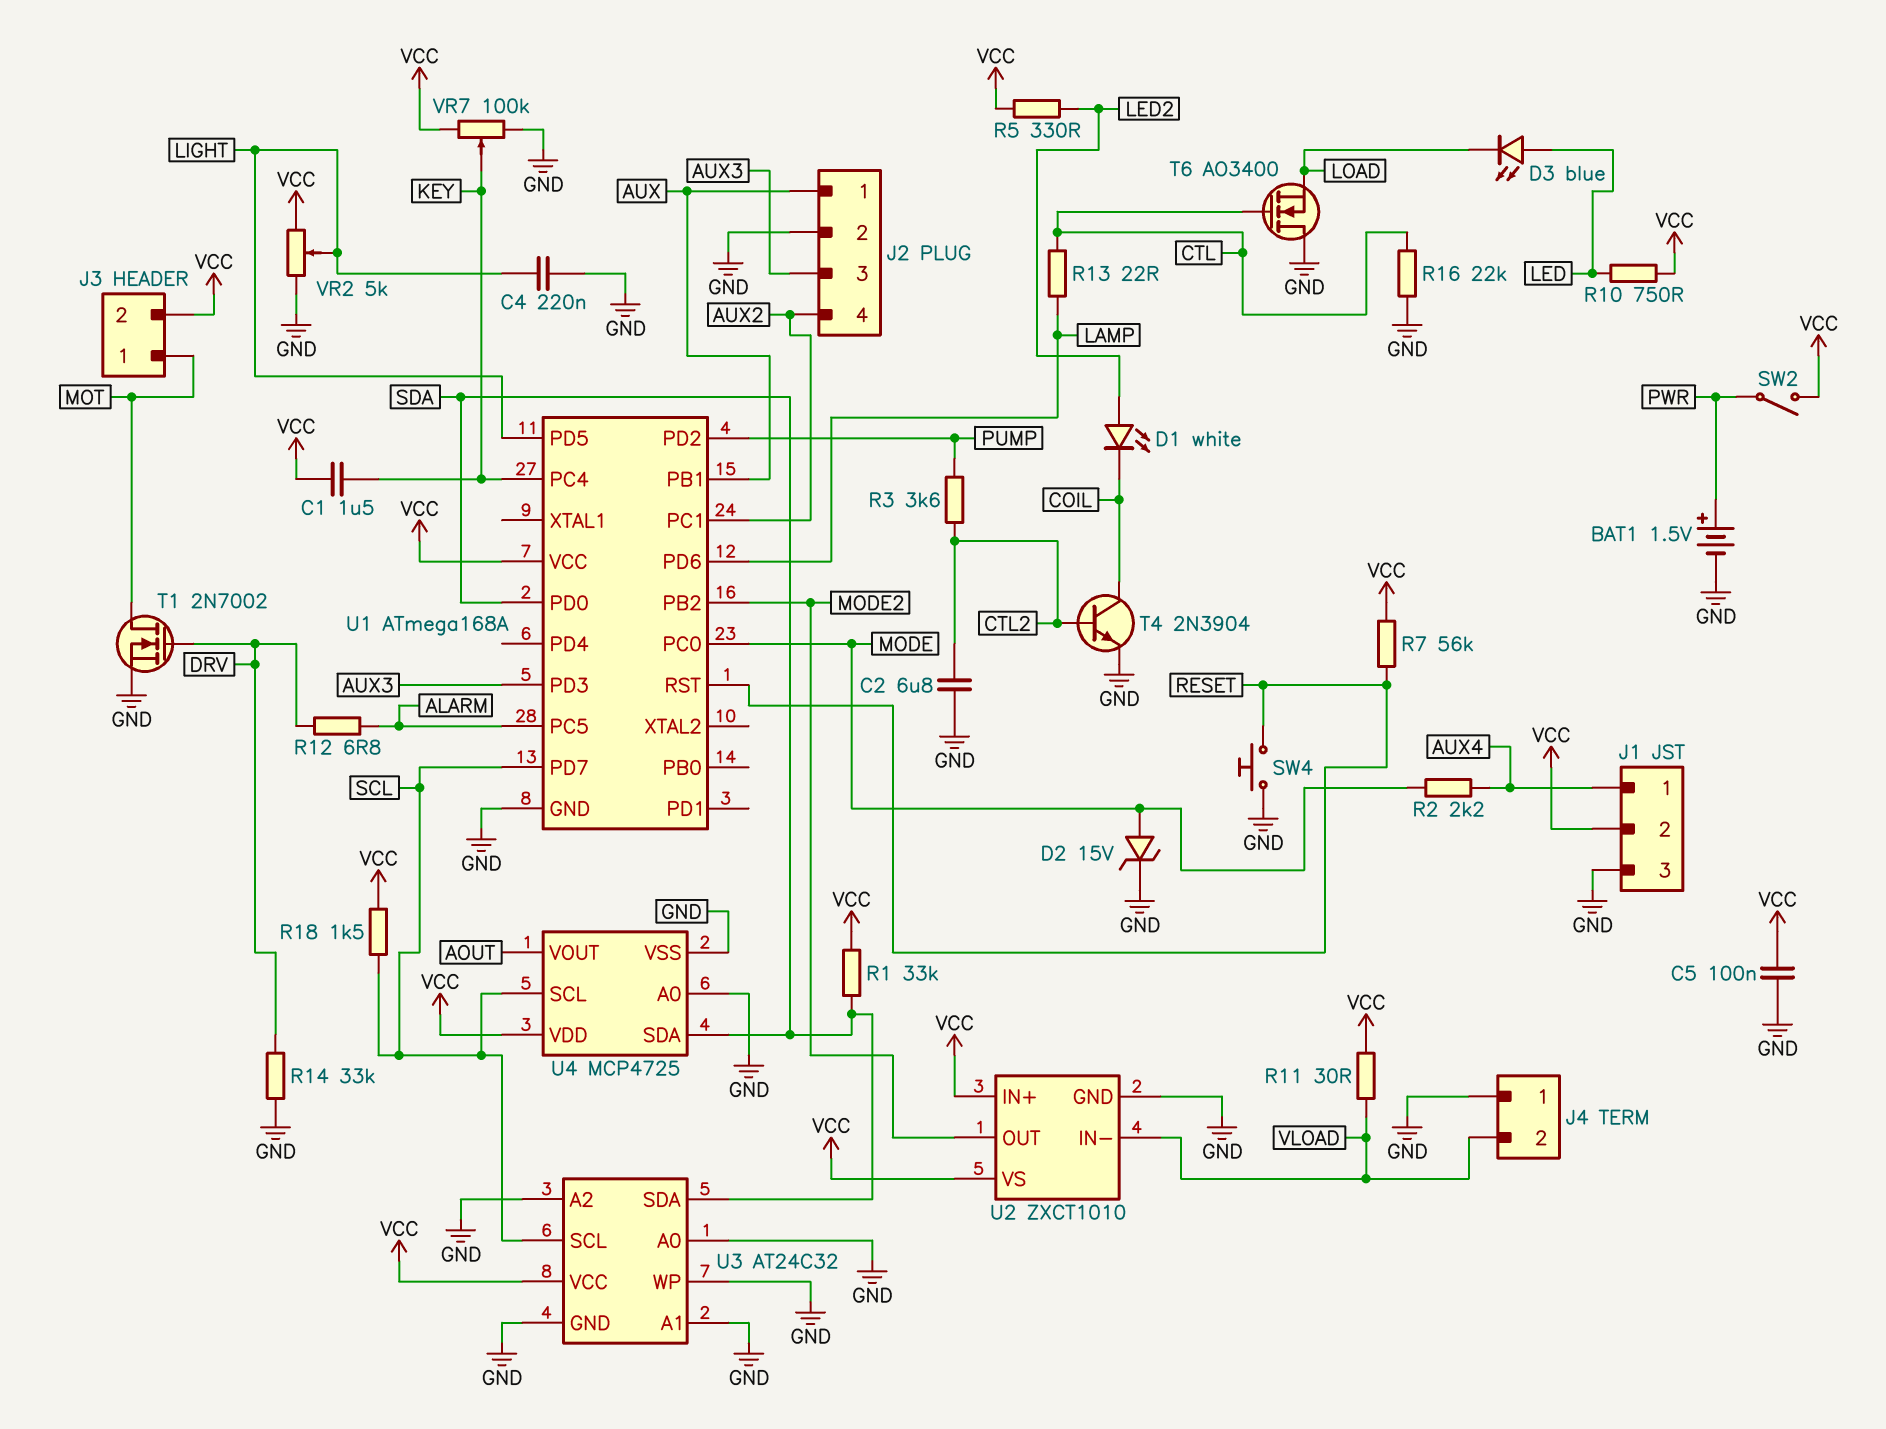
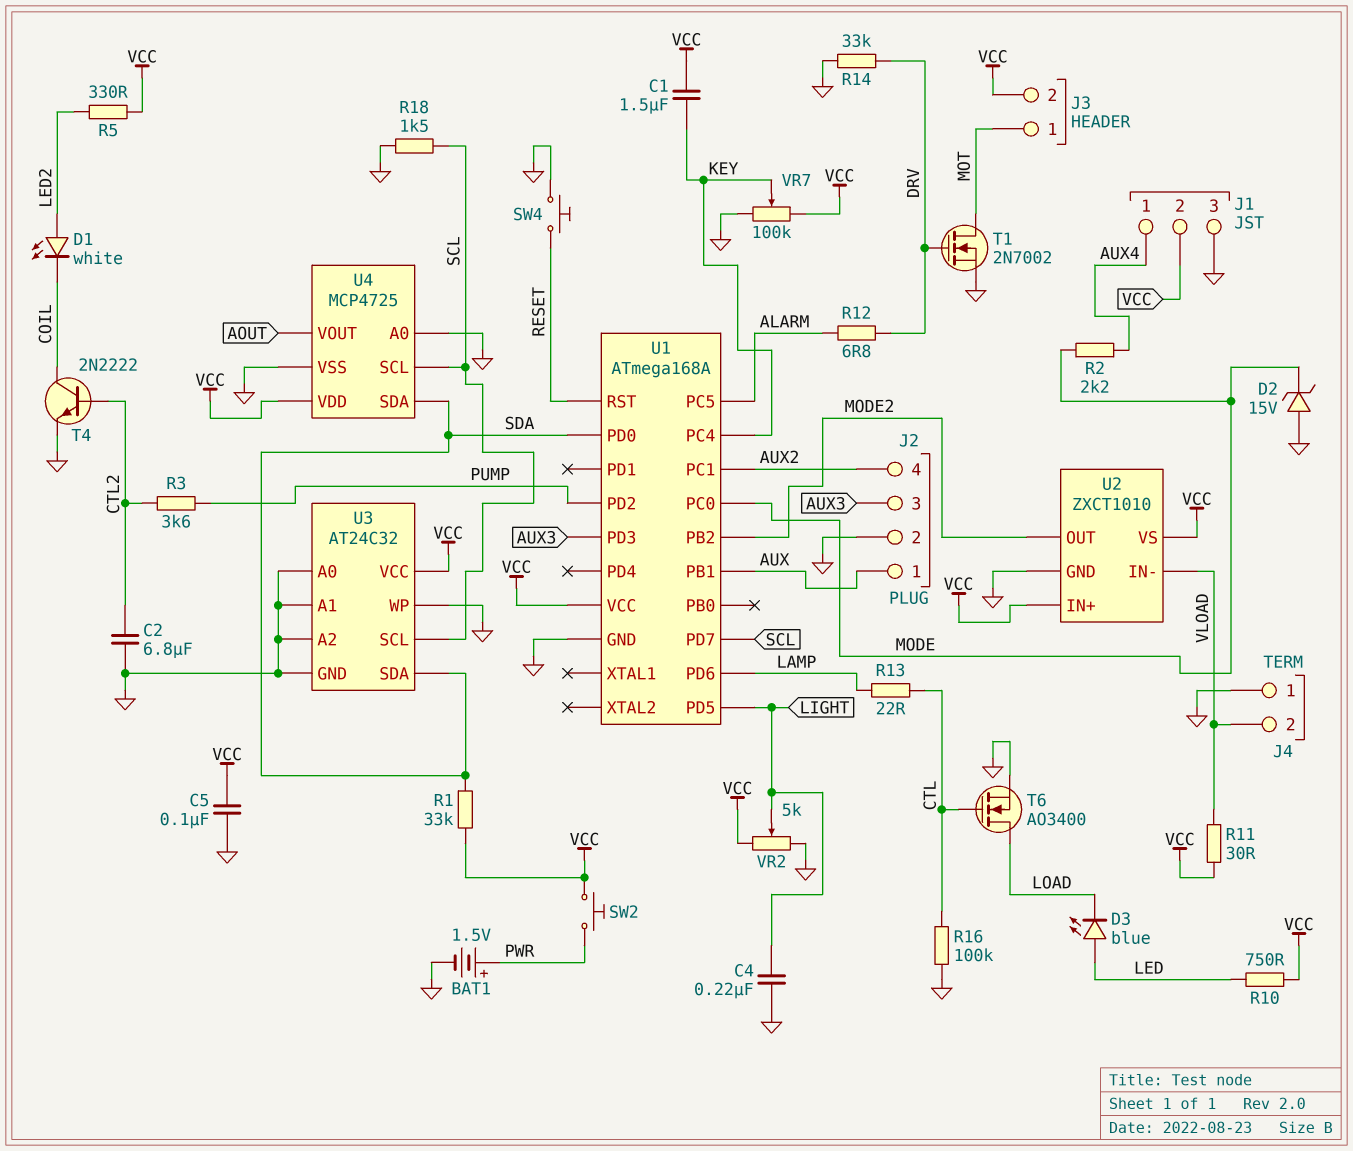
D2: zener 15V (A MODE, K GND) -> zener 15V (A GND, K MODE)
R7: 56k (RESET, VCC) -> none
R16: 22k (CTL, GND) -> 100k (CTL, GND)
R18: 1.5k (SCL, VCC) -> 1.5k (GND, SCL)
SW2: switch (PWR, VCC) -> button (PWR, VCC)
T4: NPN 2N3904 (B CTL2, C COIL, E GND) -> NPN 2N2222 (B CTL2, C COIL, E GND)
T6: NMOS AO3400 (G CTL, D GND, S LOAD) -> NMOS AO3400 (G CTL, D LOAD, S GND)

